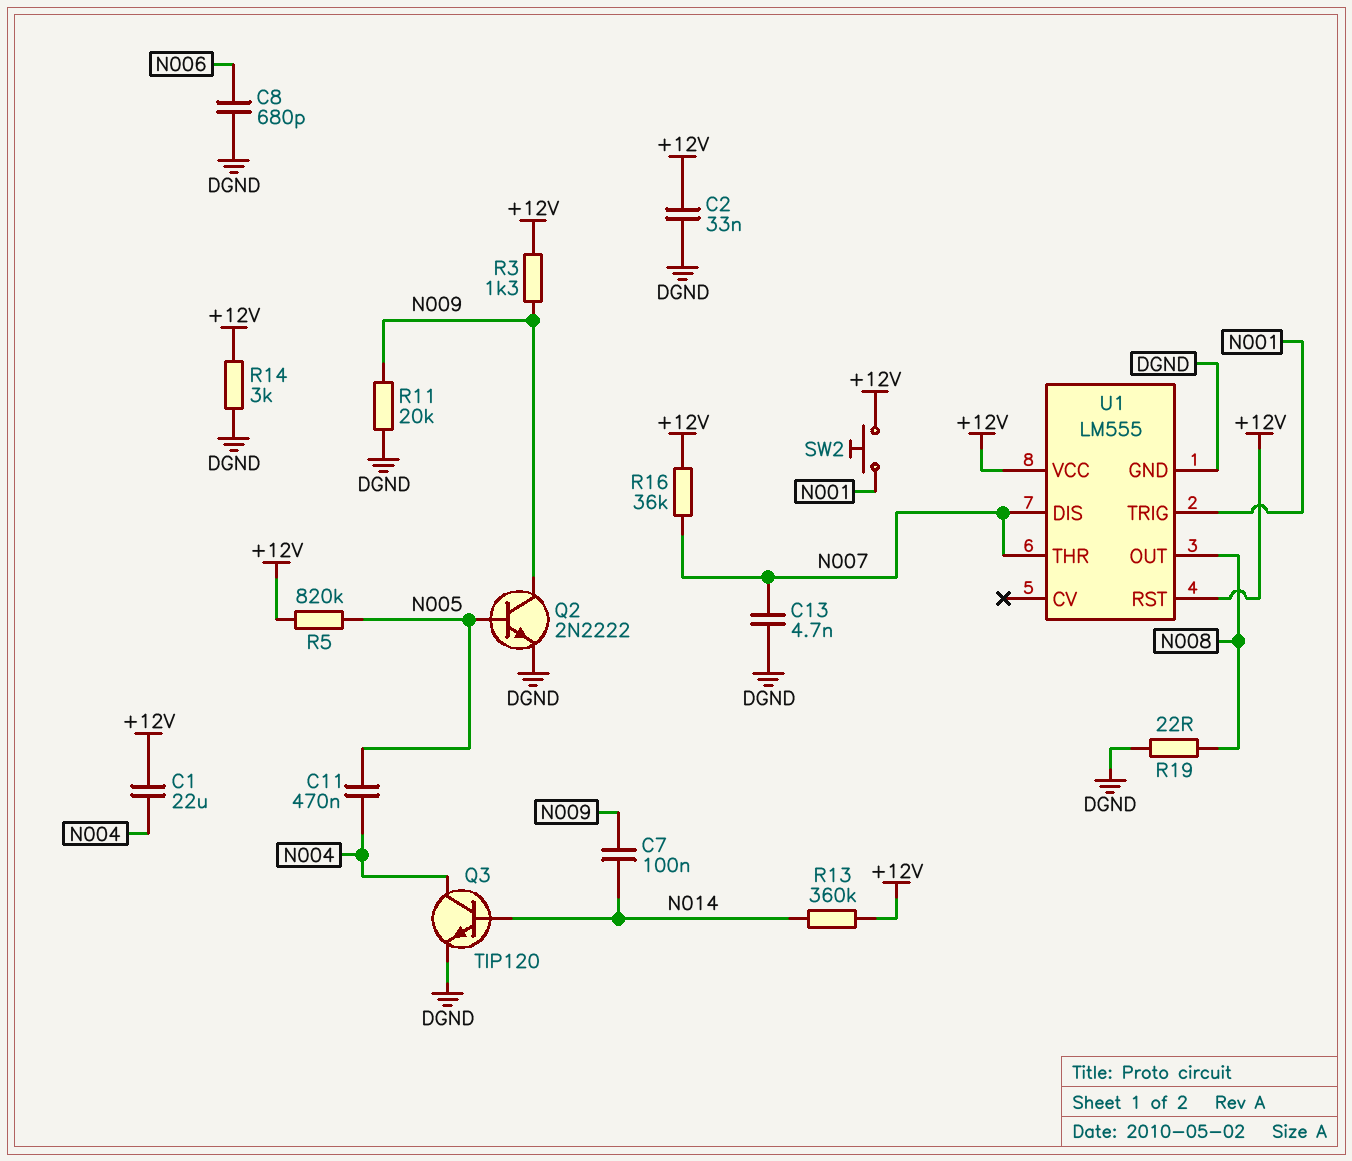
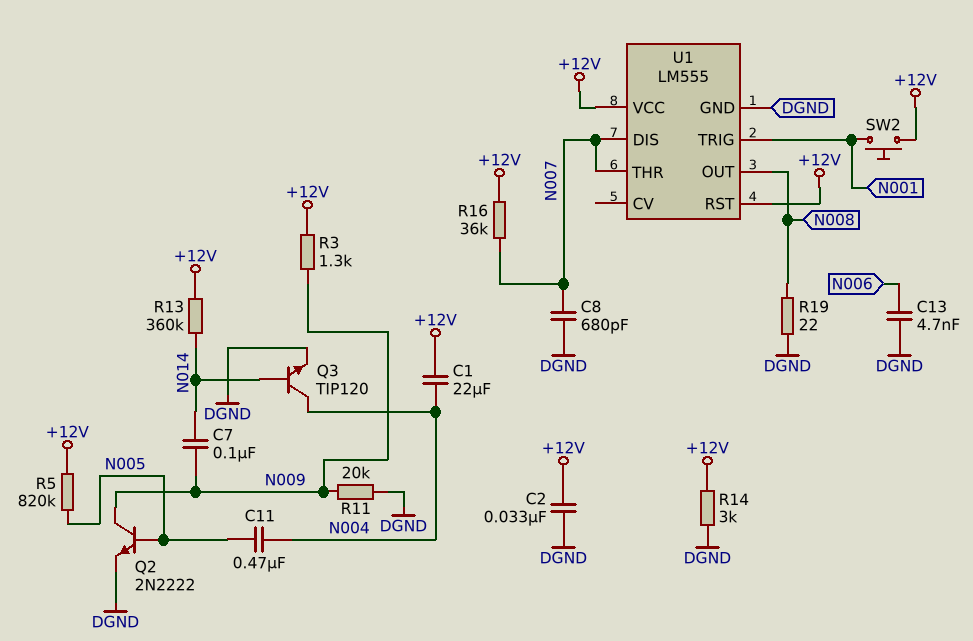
C8: 680pF (DGND, N006) -> 680pF (DGND, N007)
C13: 4.7nF (DGND, N007) -> 4.7nF (DGND, N006)

